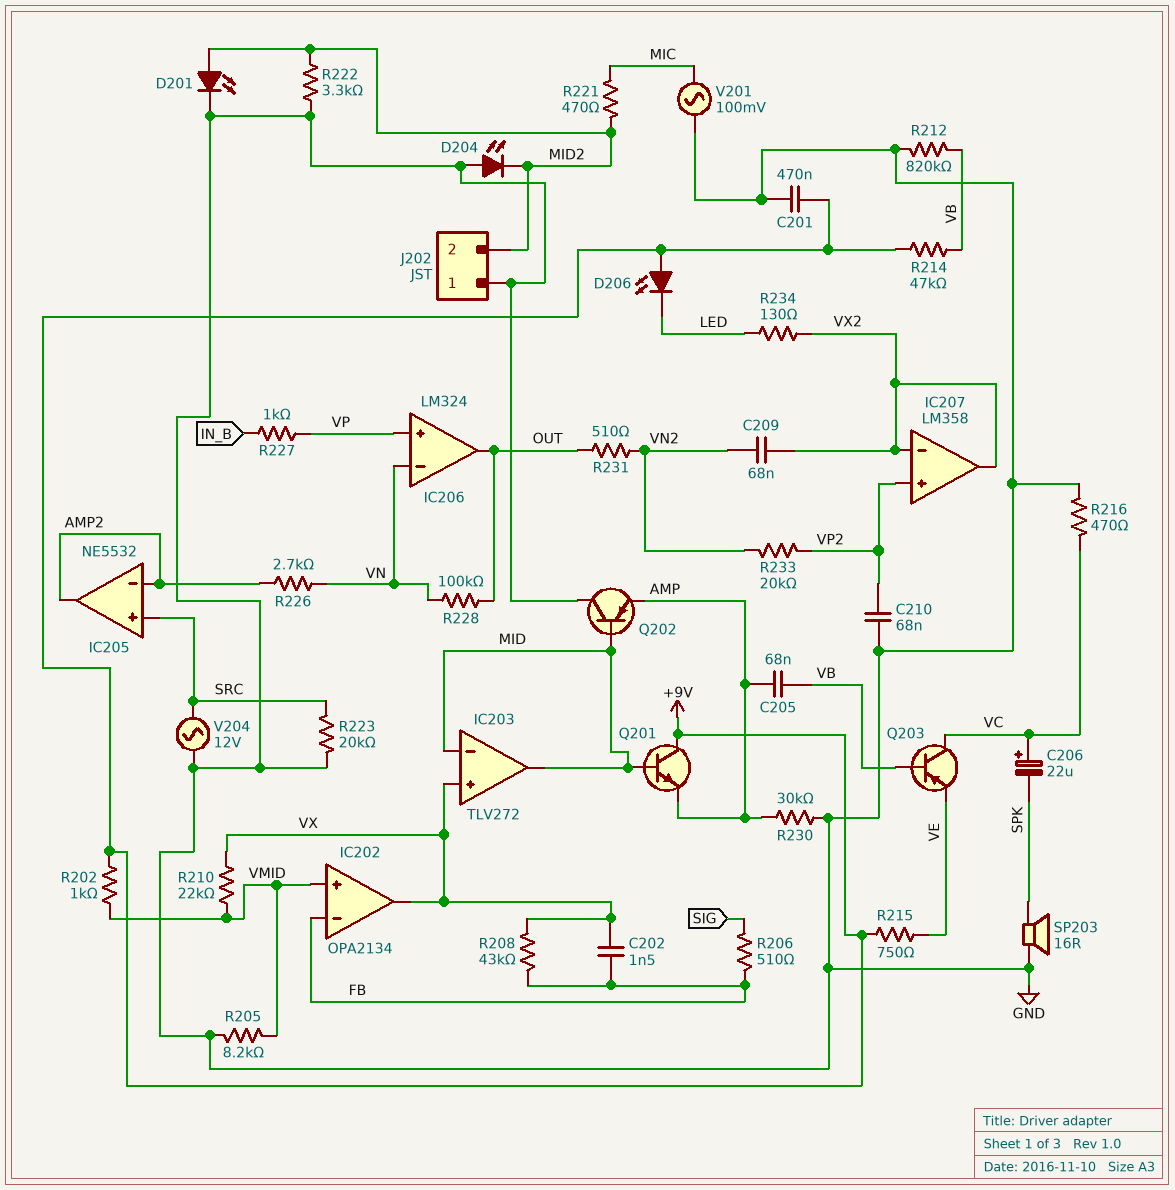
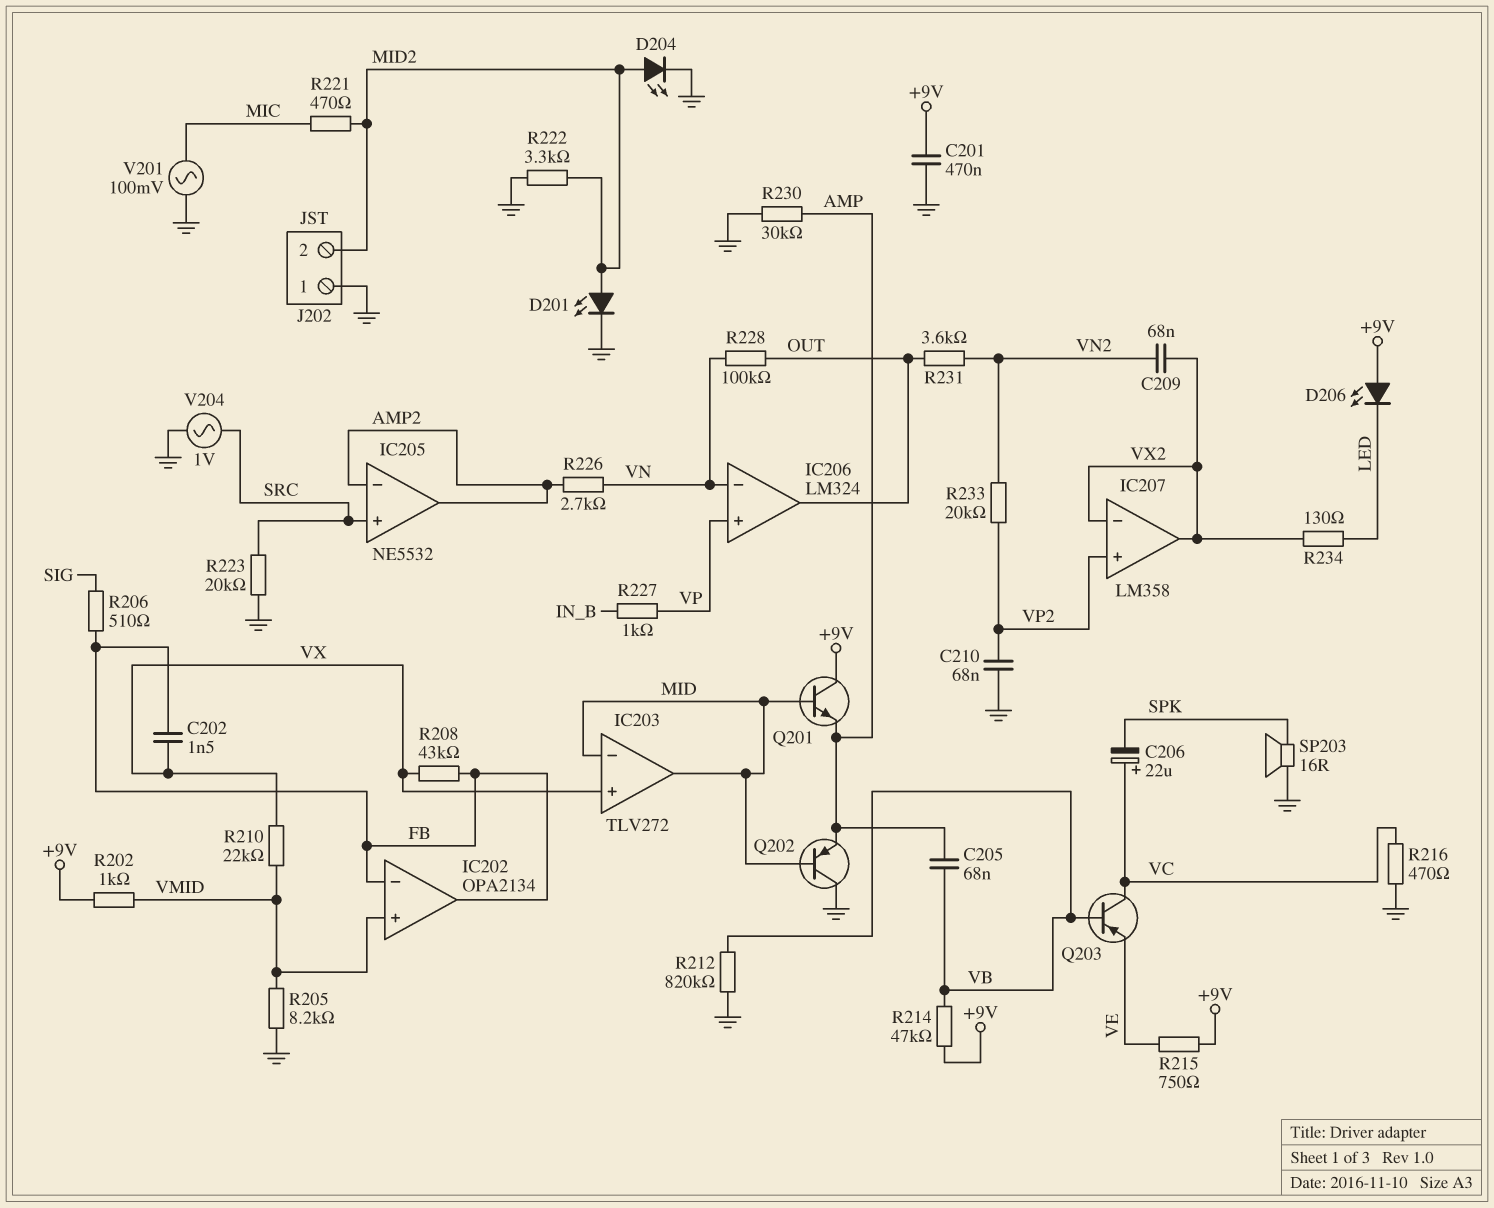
D204: LED (A GND, K MID2) -> LED (A MID2, K GND)
IC202 pin out: VX -> FB
R231: 510 (OUT, VN2) -> 3.6k (OUT, VN2)
V204: AC 12V (GND, SRC) -> AC 1V (GND, SRC)

